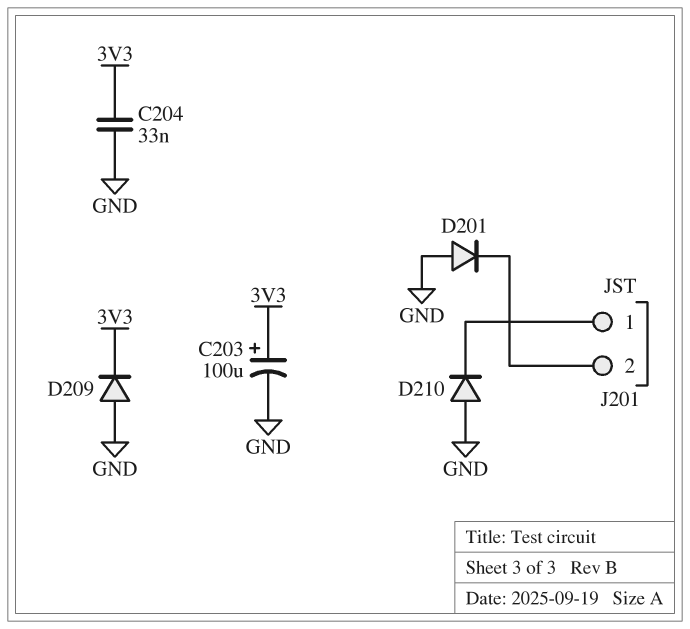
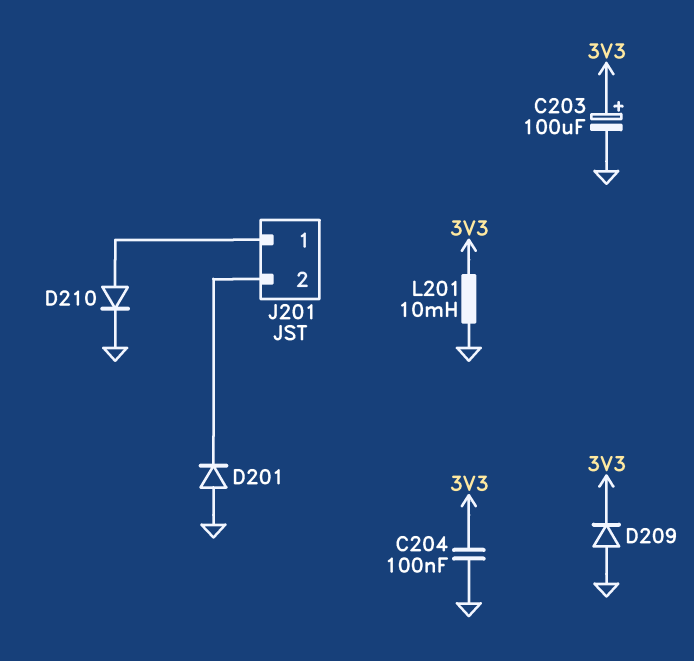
C204: 33nF (3V3, GND) -> 100nF (3V3, GND)
D210: diode (A GND, K J201/1) -> diode (A J201/1, K GND)
L201: none -> 10mH (3V3, GND)

